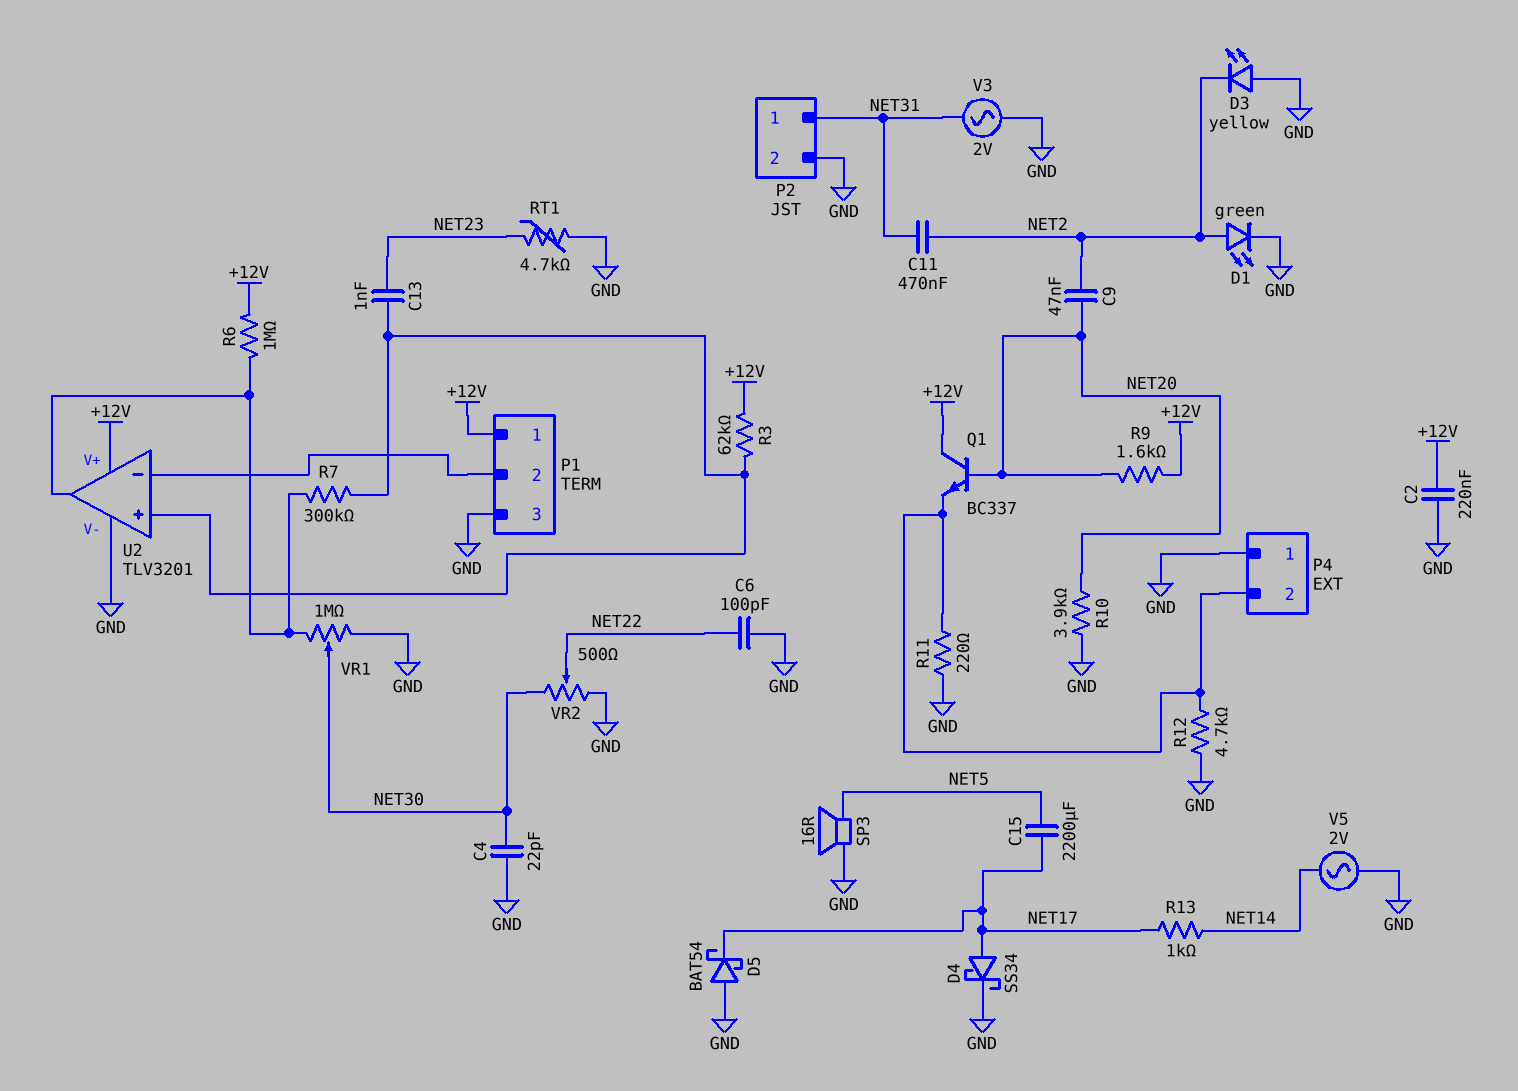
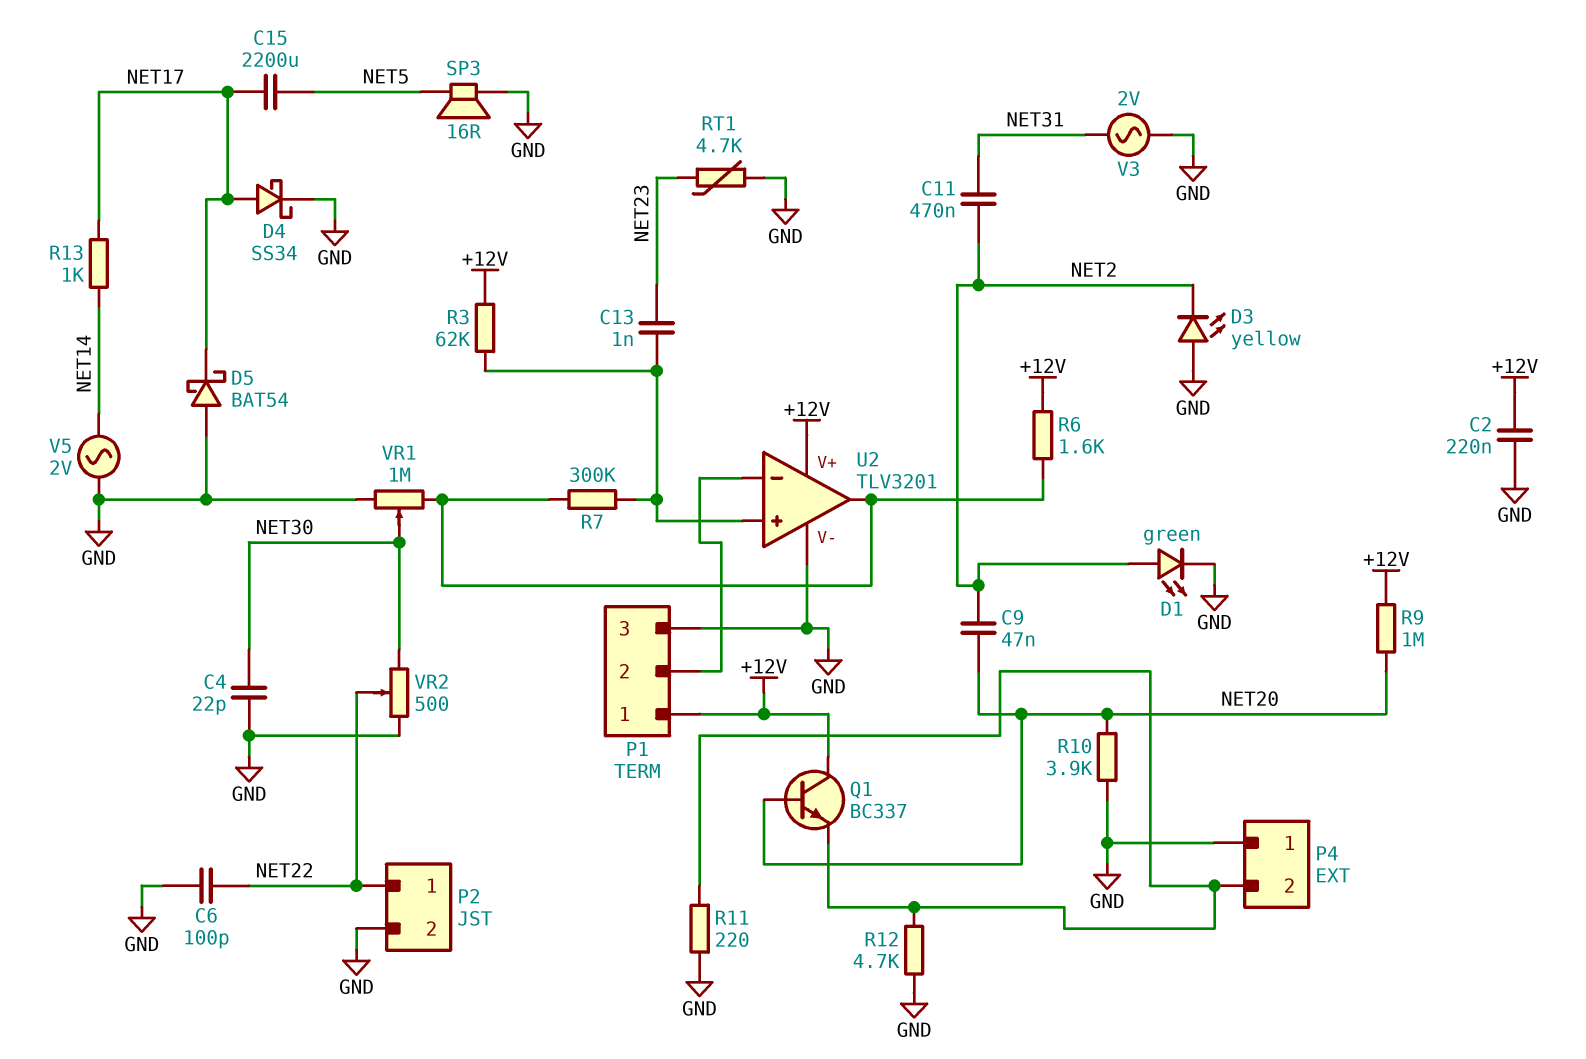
P2 pin 1: NET31 -> NET22
R6: 1M (+12V, U2/out) -> 1.6k (+12V, U2/out)
R9: 1.6k (+12V, NET20) -> 1M (+12V, NET20)

